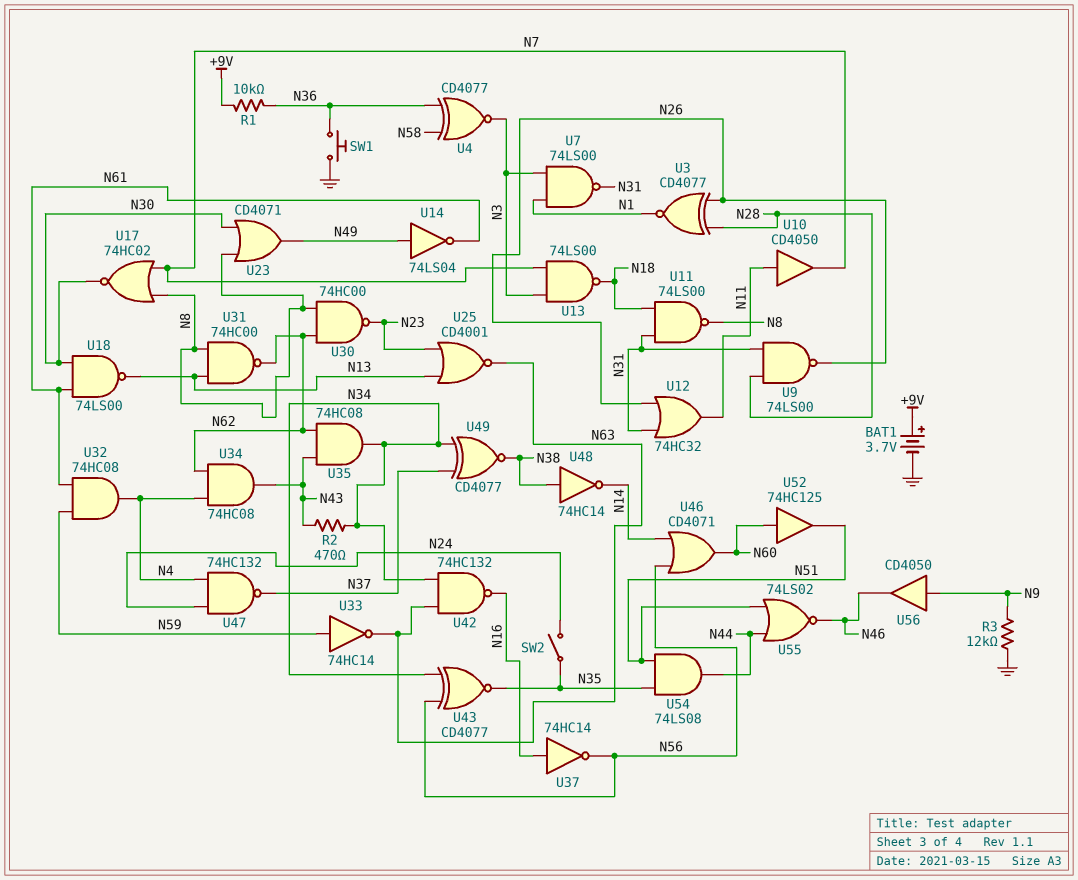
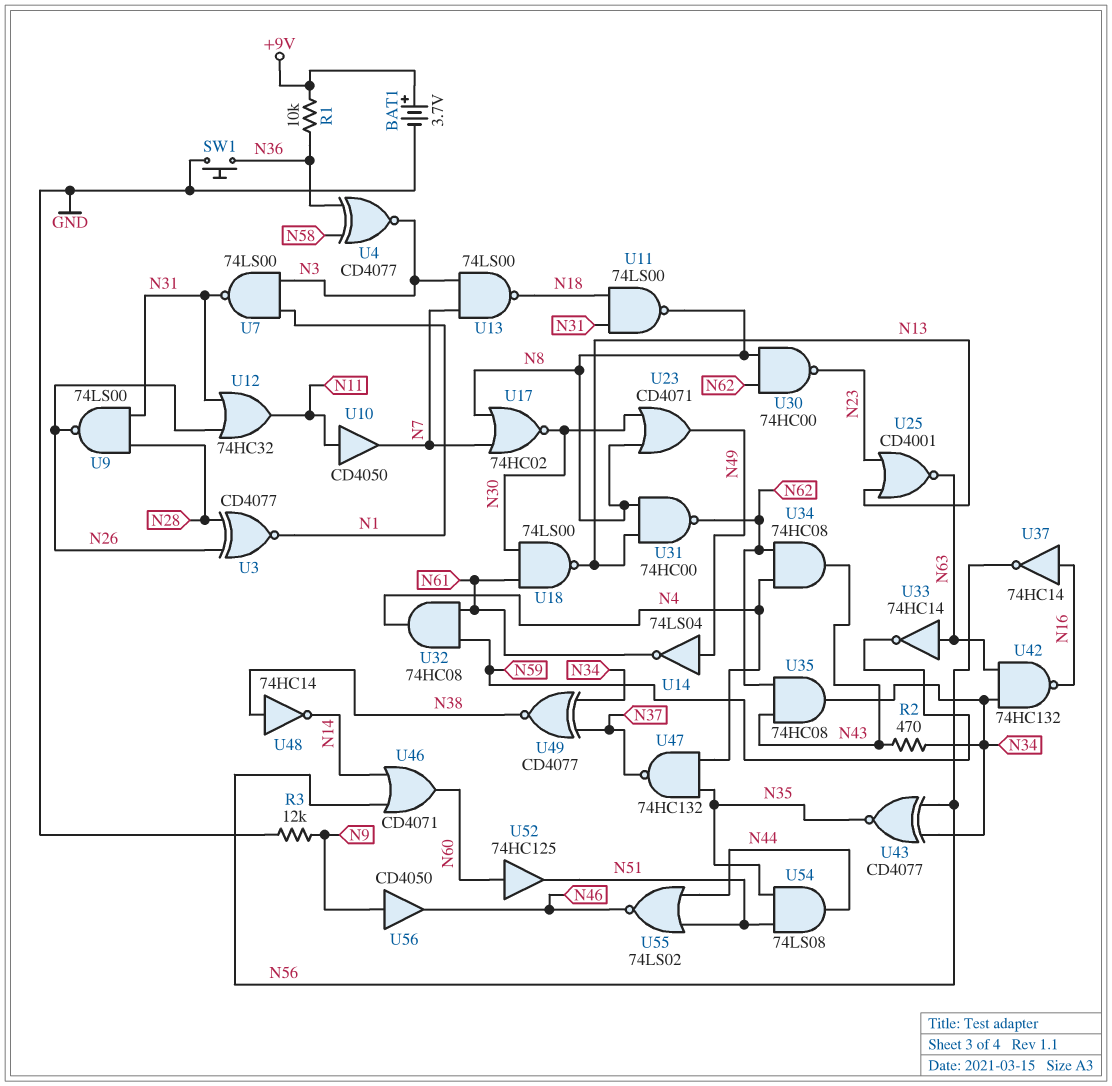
SW2: switch (N24, N35) -> none
U33: NOT 74HC14 (in N59, out N63) -> NOT 74HC14 (in N63, out N59)
U47: NAND 74HC132 (in N4, in N24, out N37) -> NAND 74HC132 (in N4, in N35, out N37)

